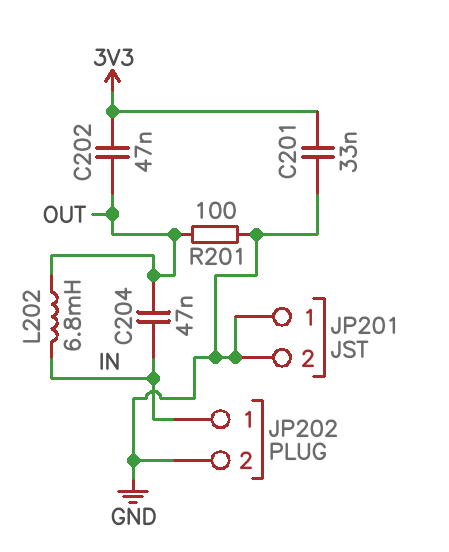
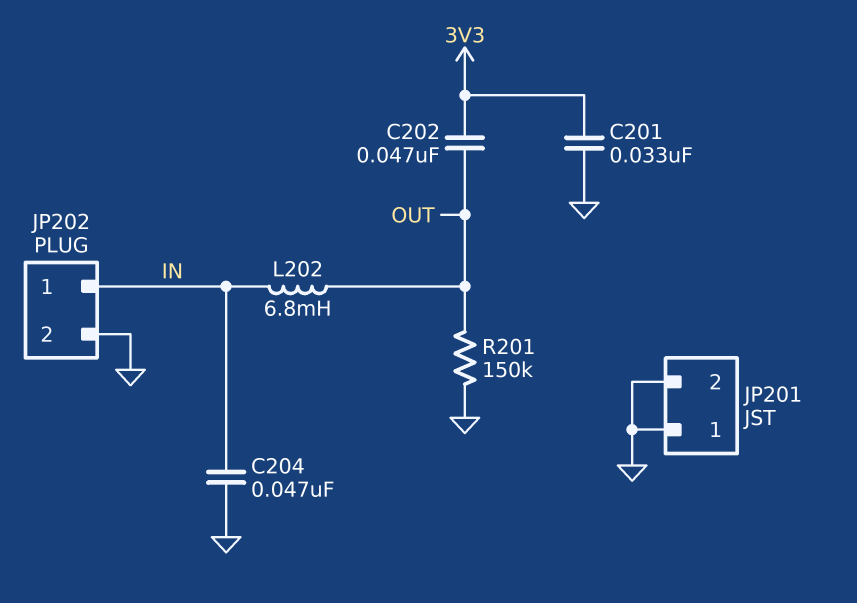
C204: 47nF (IN, OUT) -> 47nF (GND, IN)
R201: 100 (GND, OUT) -> 150k (GND, OUT)

